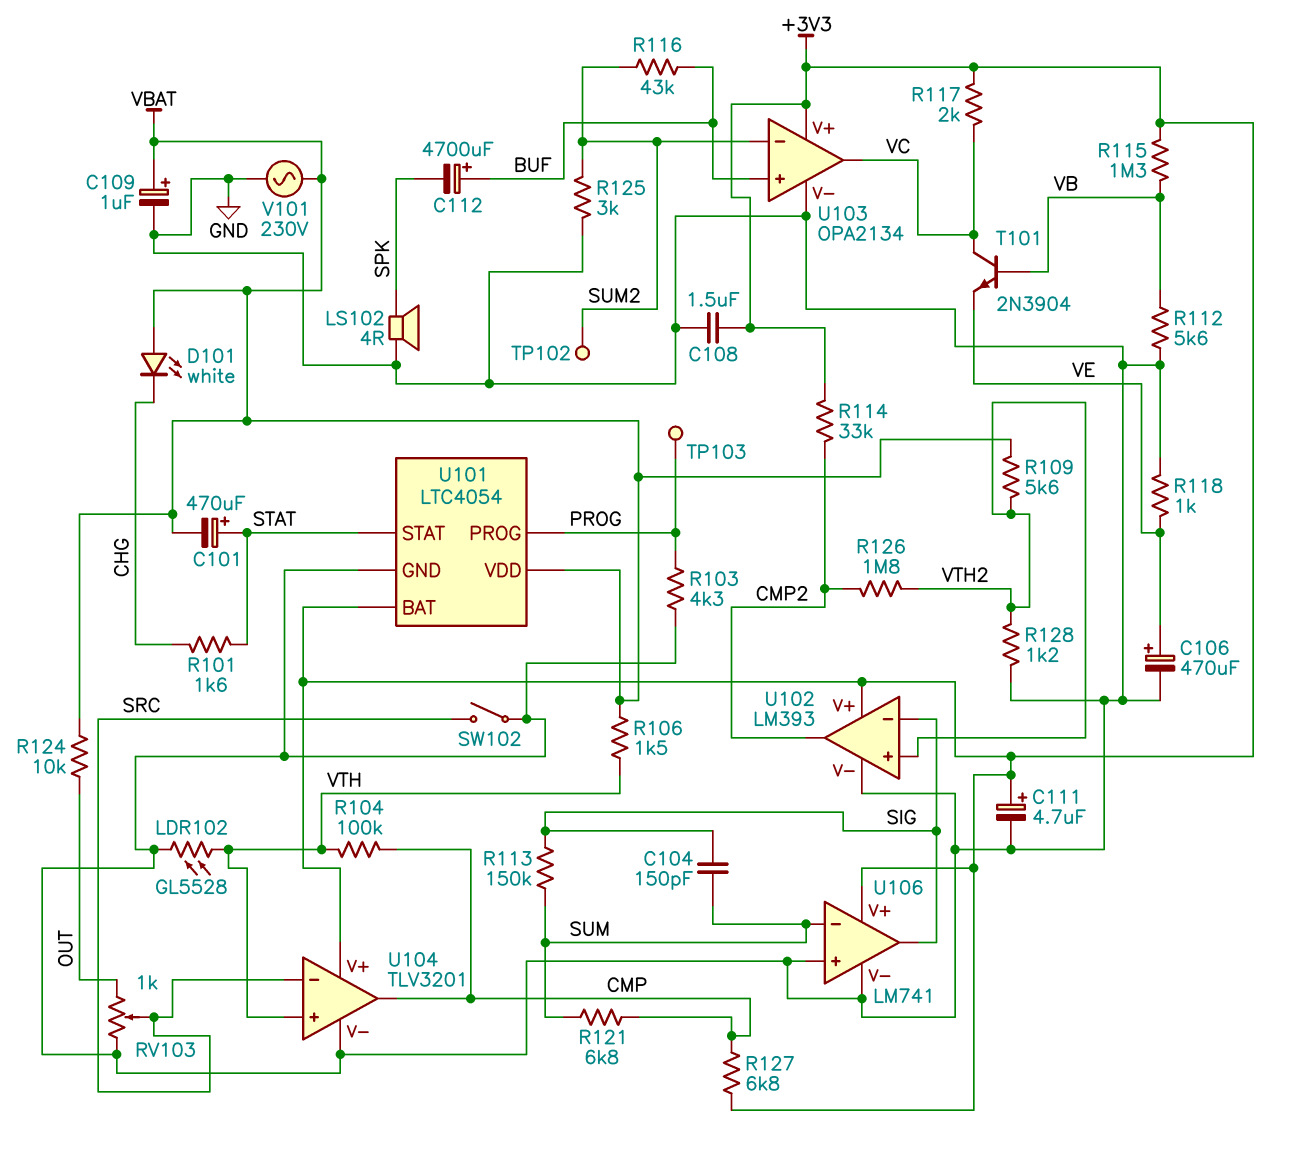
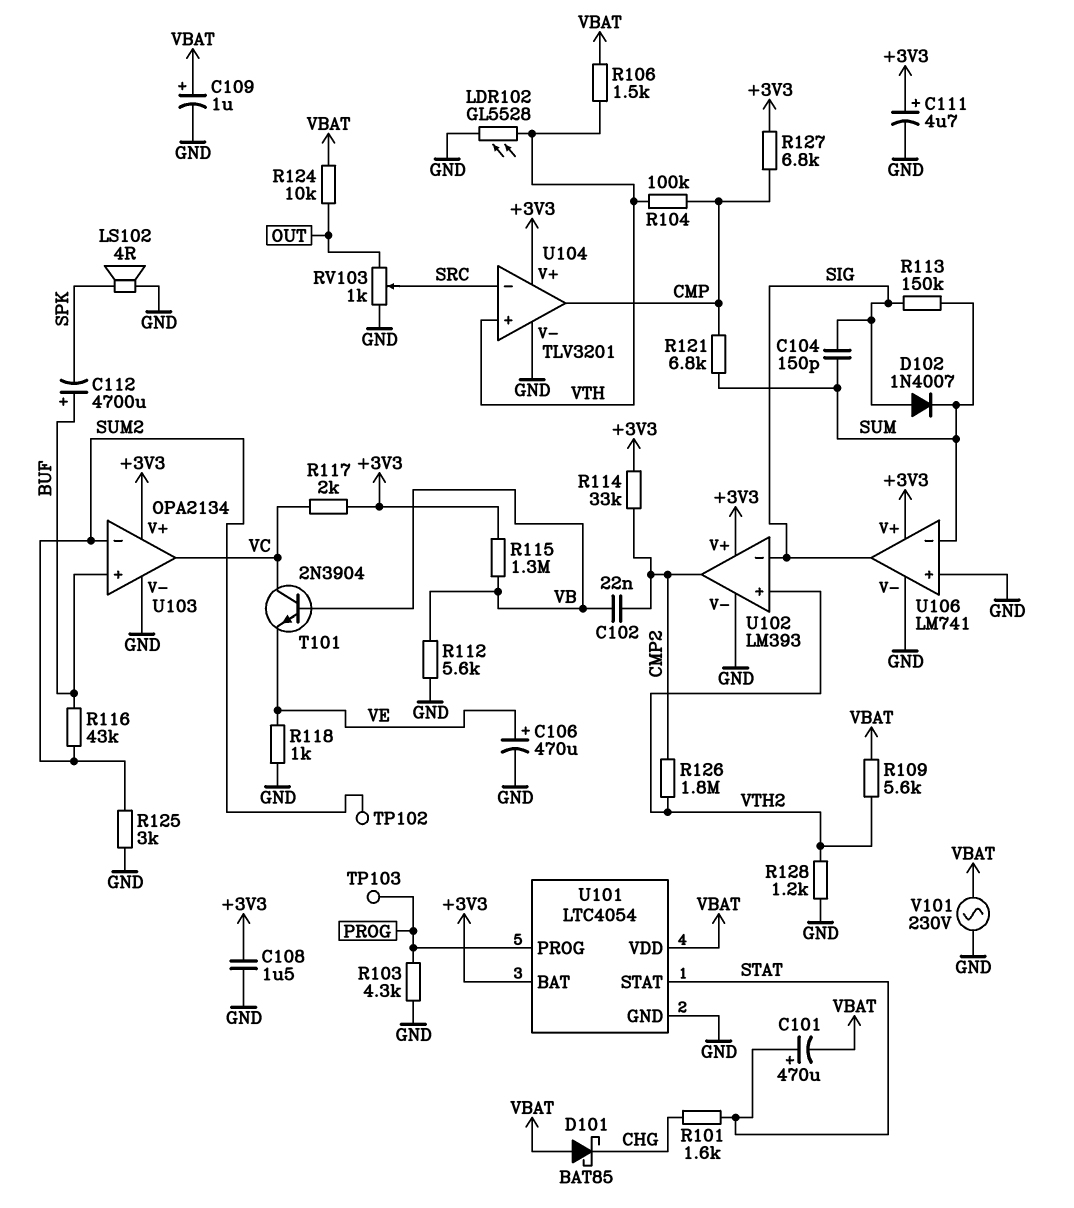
C102: none -> 22nF (CMP2, VB)
D101: LED white (A VBAT, K CHG) -> schottky BAT85 (A VBAT, K CHG)
D102: none -> diode 1N4007 (A SIG, K SUM)
SW102: switch (GND, SRC) -> none

